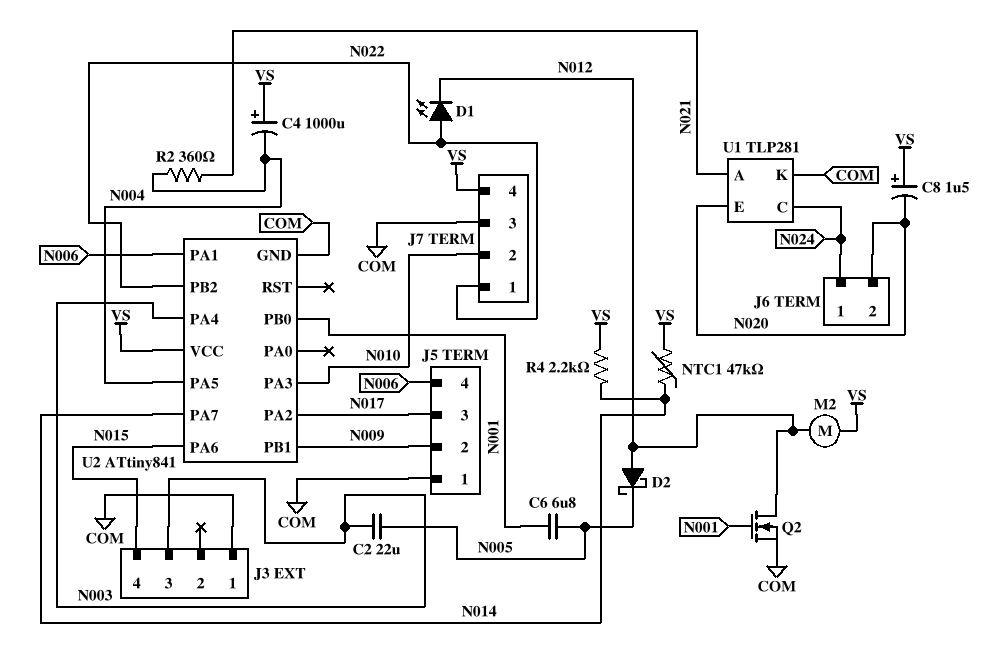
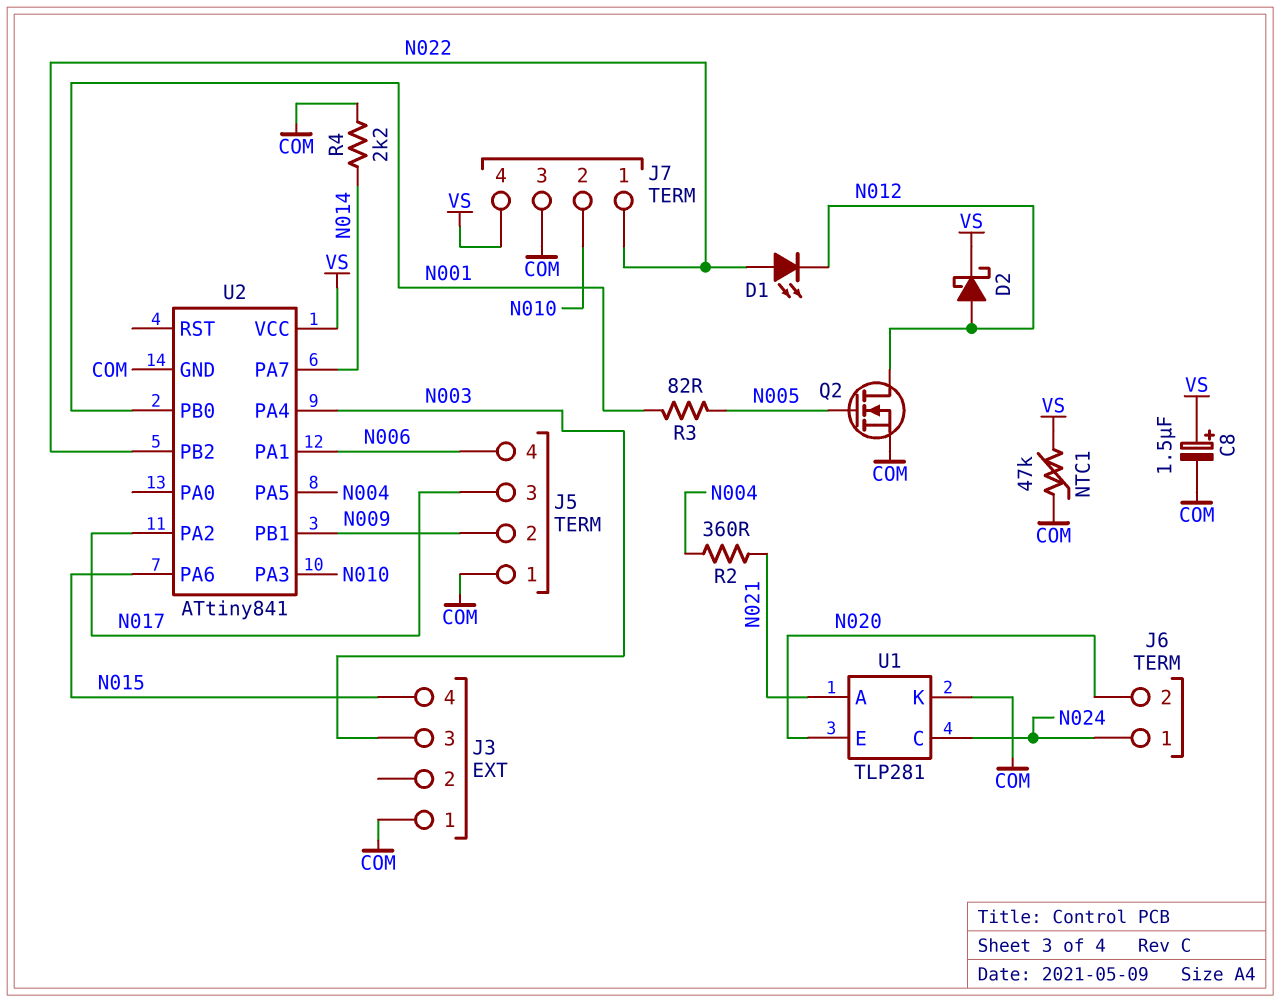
C2: 22uF (N003, N005) -> none
C4: 1000uF (plus VS, minus N004) -> none
C6: 6.8uF (N001, N005) -> none
C8: 1.5uF (plus VS, minus N020) -> 1.5uF (plus VS, minus COM)
D2: schottky (A N012, K N005) -> schottky (A N012, K VS)
M2: motor (N012, VS) -> none
NTC1: 47k (N014, VS) -> 47k (COM, VS)
Q2: NMOS (G N001, D N012, S COM) -> NMOS (G N005, D N012, S COM)
R3: none -> 82 (N001, N005)
R4: 2.2k (N014, VS) -> 2.2k (COM, N014)

